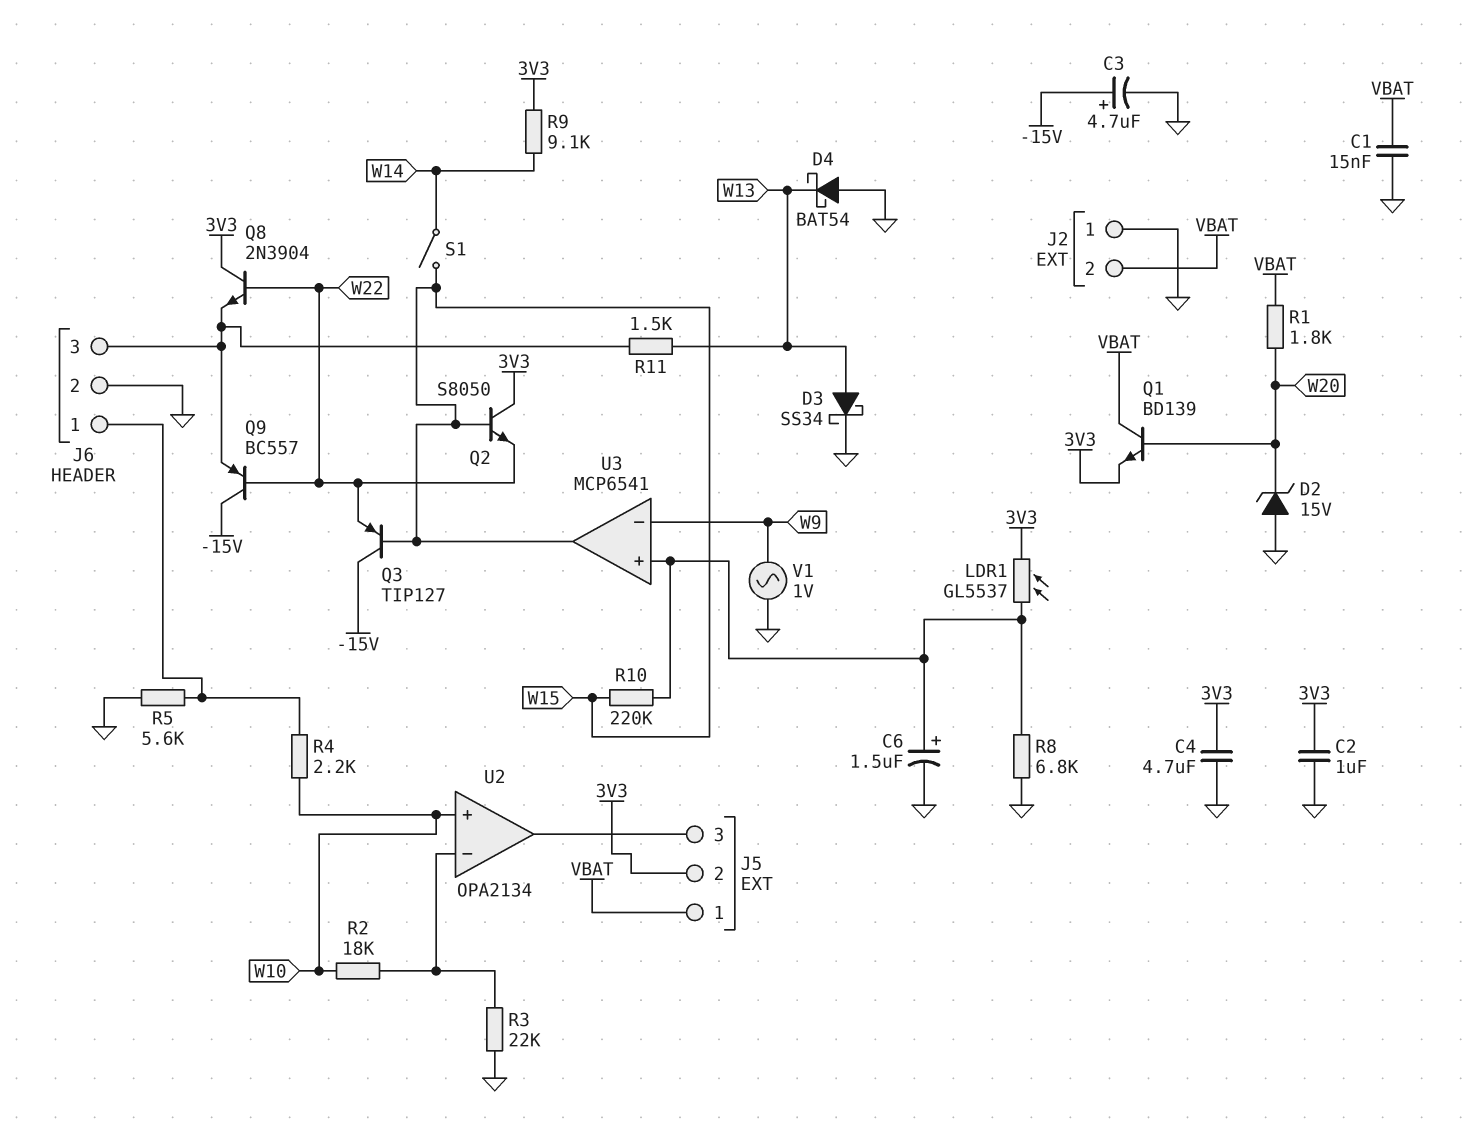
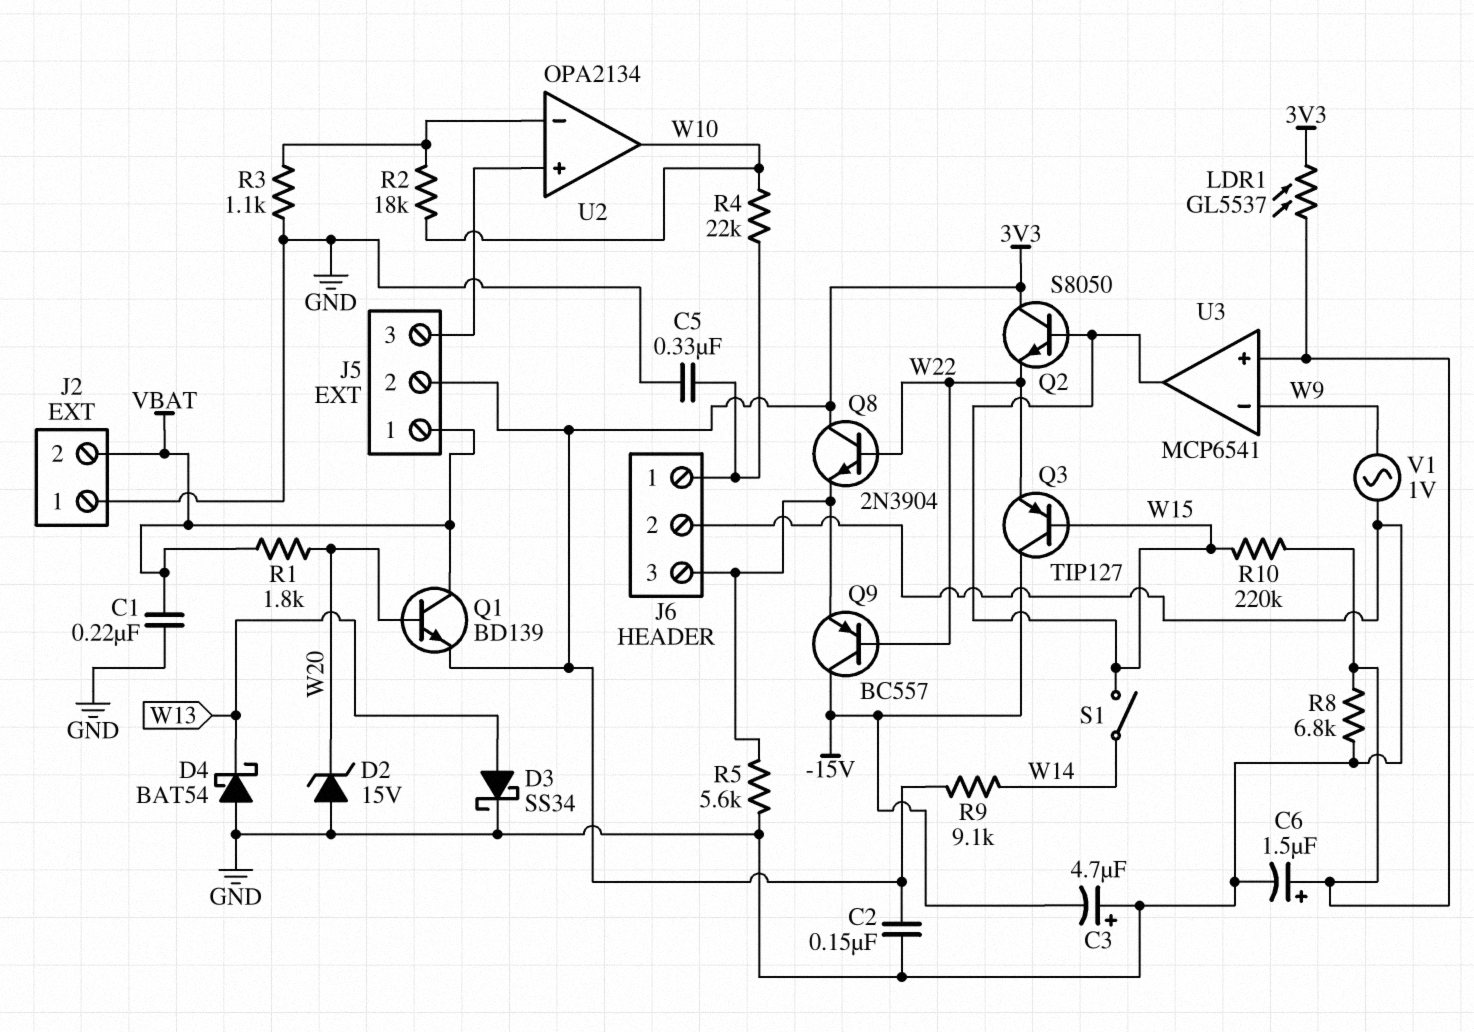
C1: 15nF (GND, VBAT) -> 220nF (GND, VBAT)
C2: 1uF (3V3, GND) -> 150nF (3V3, GND)
C3: 4.7uF (plus -15V, minus GND) -> 4.7uF (plus GND, minus -15V)
C4: 4.7uF (3V3, GND) -> none
C5: none -> 330nF (GND, J6/1)
R3: 22k (GND, U2/in-) -> 1.1k (GND, U2/in-)
R4: 2.2k (J6/1, W10) -> 22k (J6/1, W10)
R5: 5.6k (GND, J6/1) -> 5.6k (GND, J6/3)
R11: 1.5k (J6/3, W13) -> none
U2 pin in+: W10 -> J5/3
U2 pin out: J5/3 -> W10

